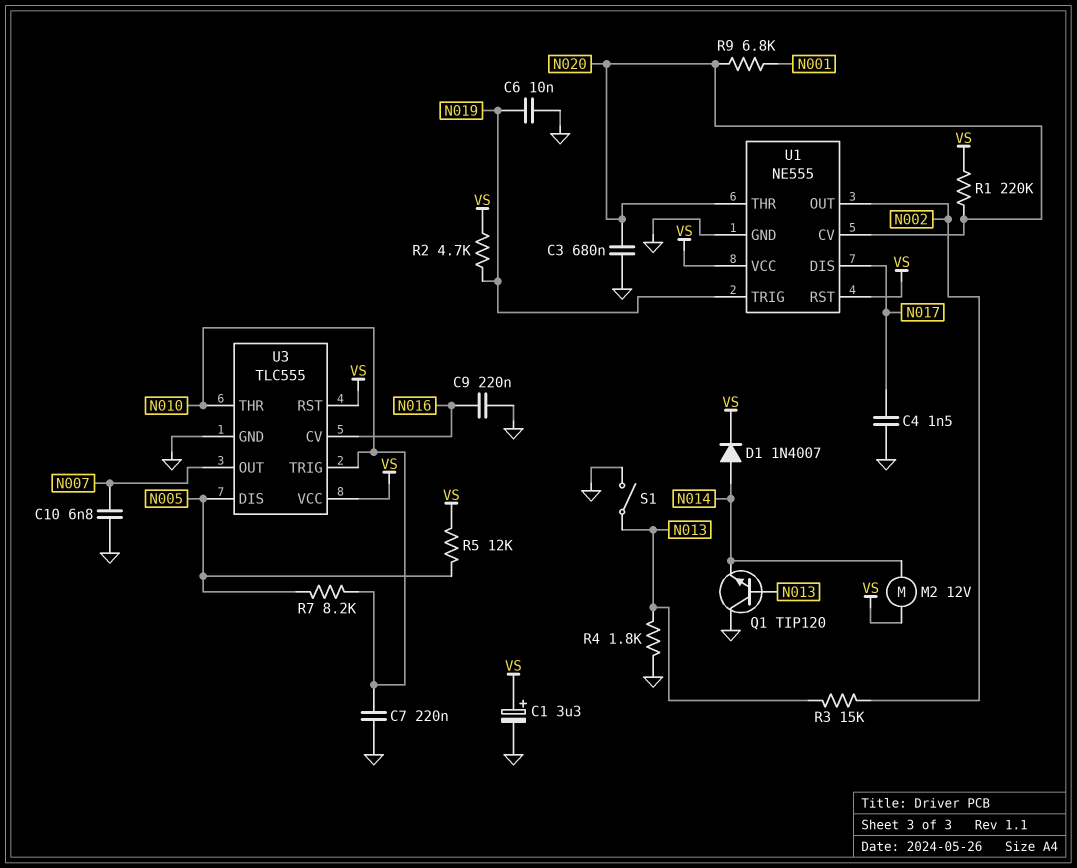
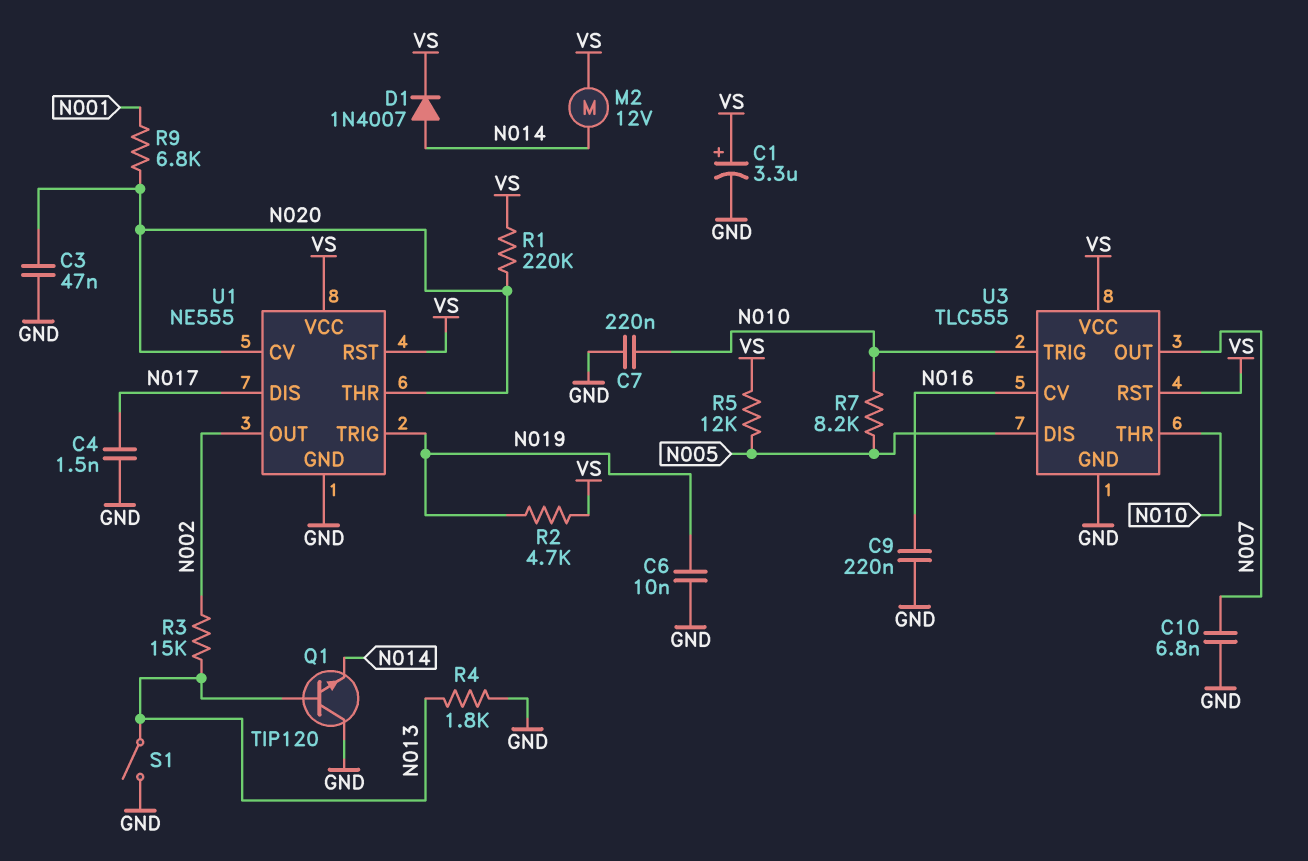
C3: 680nF (GND, N020) -> 47nF (GND, N020)

